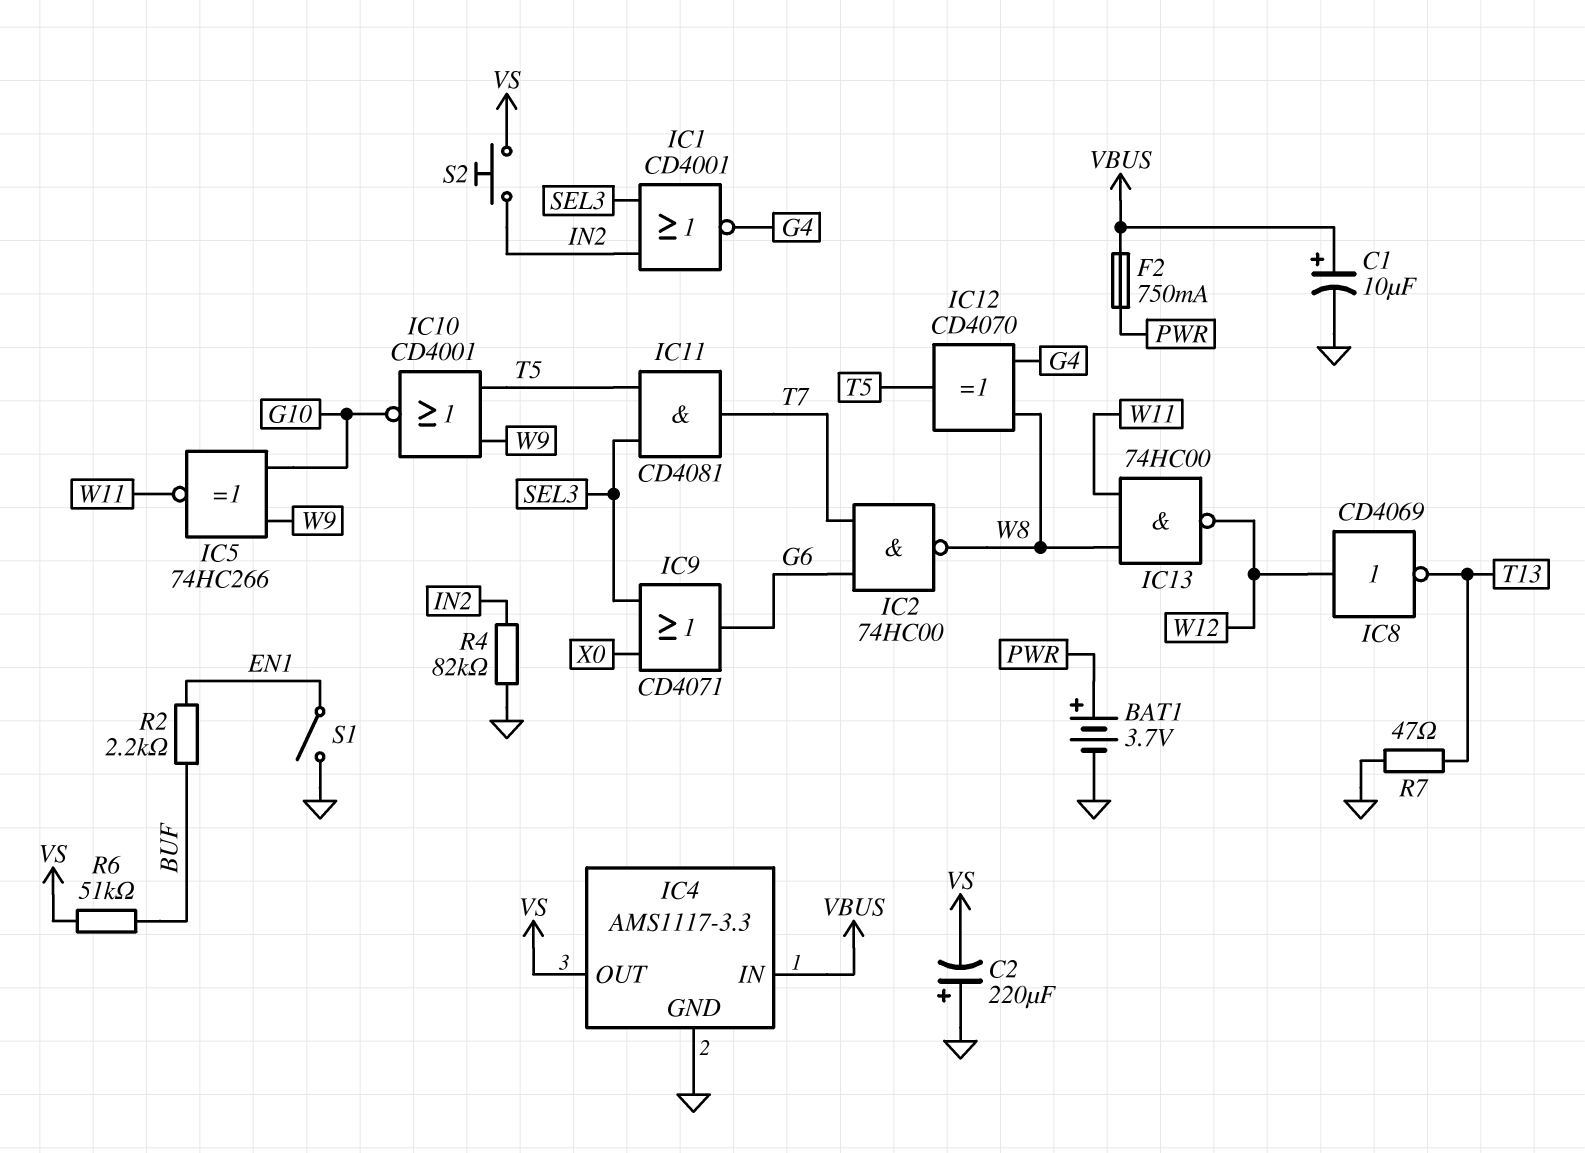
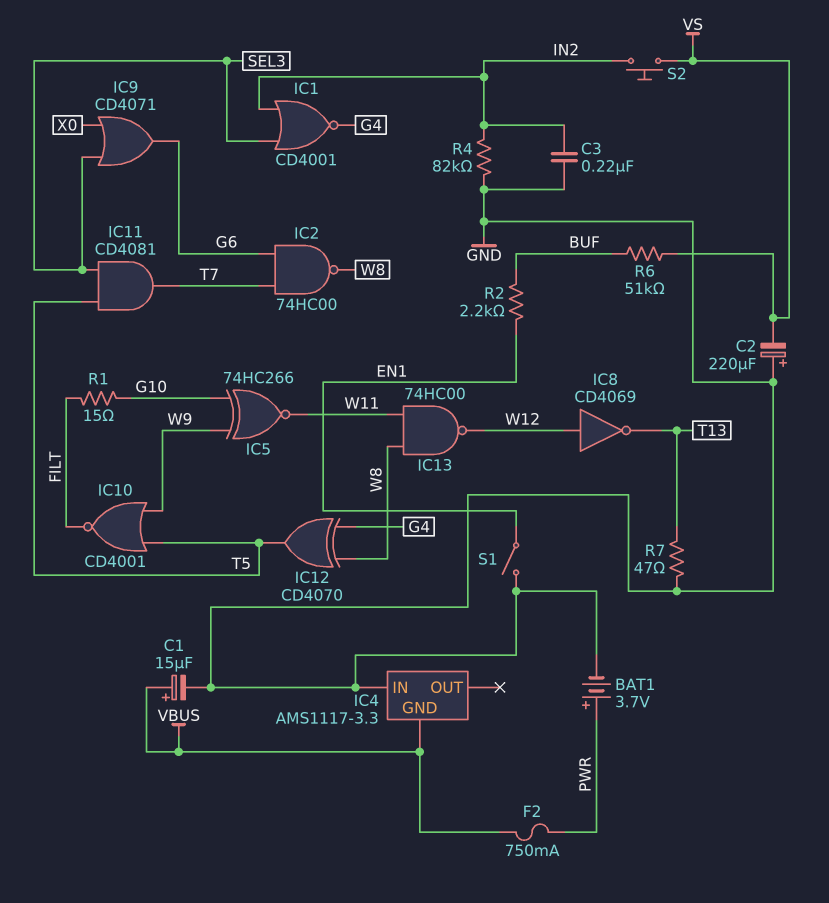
C1: 10uF (plus VBUS, minus GND) -> 15uF (plus VBUS, minus GND)
C3: none -> 220nF (GND, IN2)
IC4 pin GND: GND -> VBUS
IC4 pin IN: VBUS -> GND
IC4 pin OUT: VS -> none
IC10: NOR CD4001 (in T5, in W9, out G10) -> NOR CD4001 (in T5, in W9, out FILT)
R1: none -> 15 (FILT, G10)

